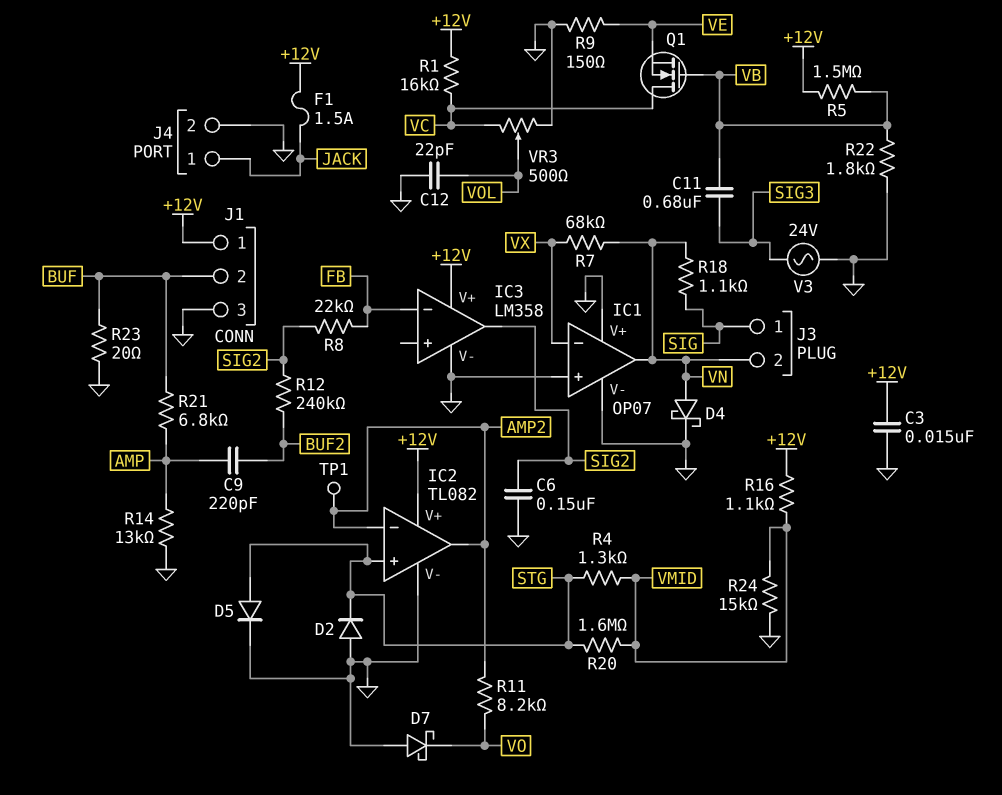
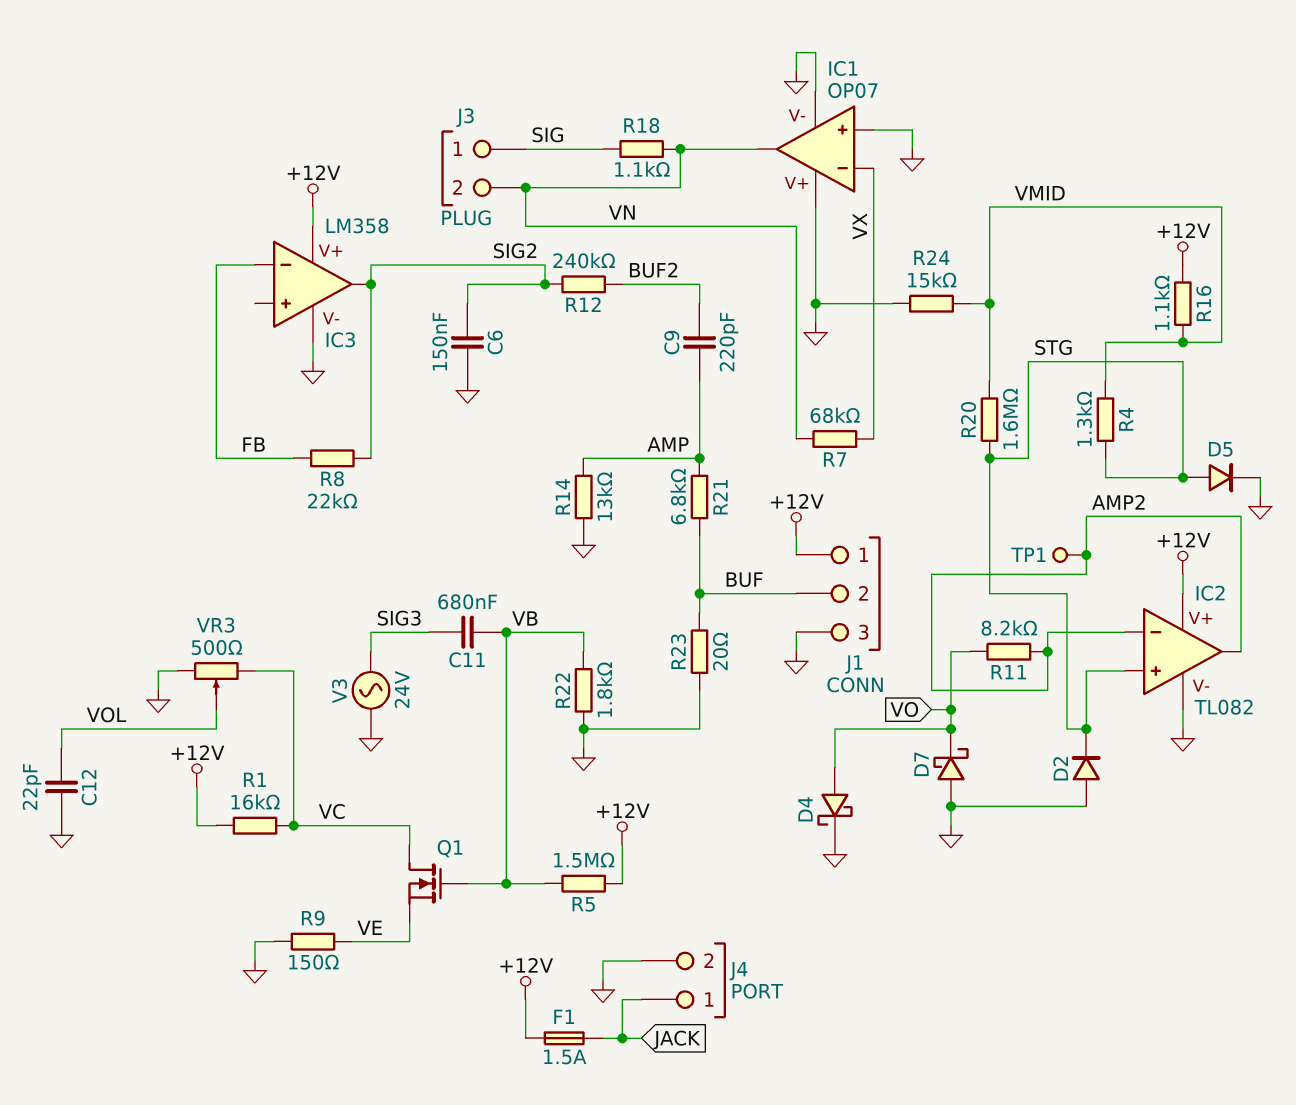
C3: 15nF (+12V, GND) -> none
D4: schottky (A VN, K GND) -> schottky (A VO, K GND)

